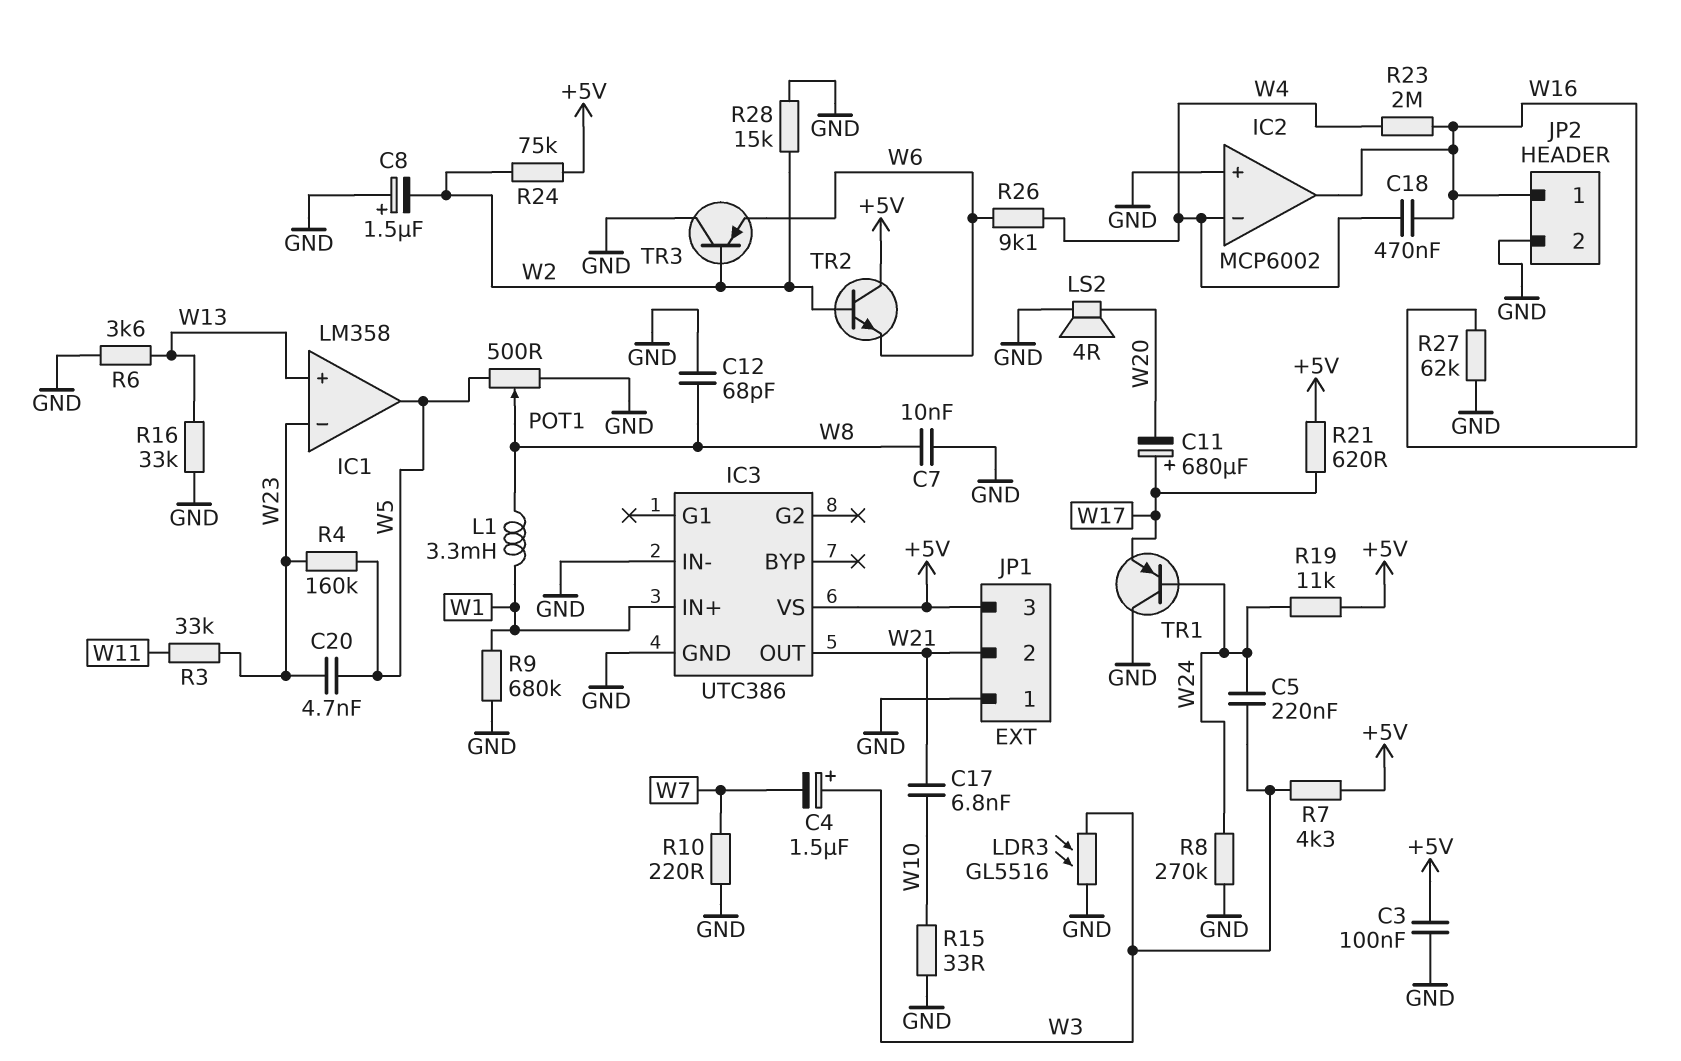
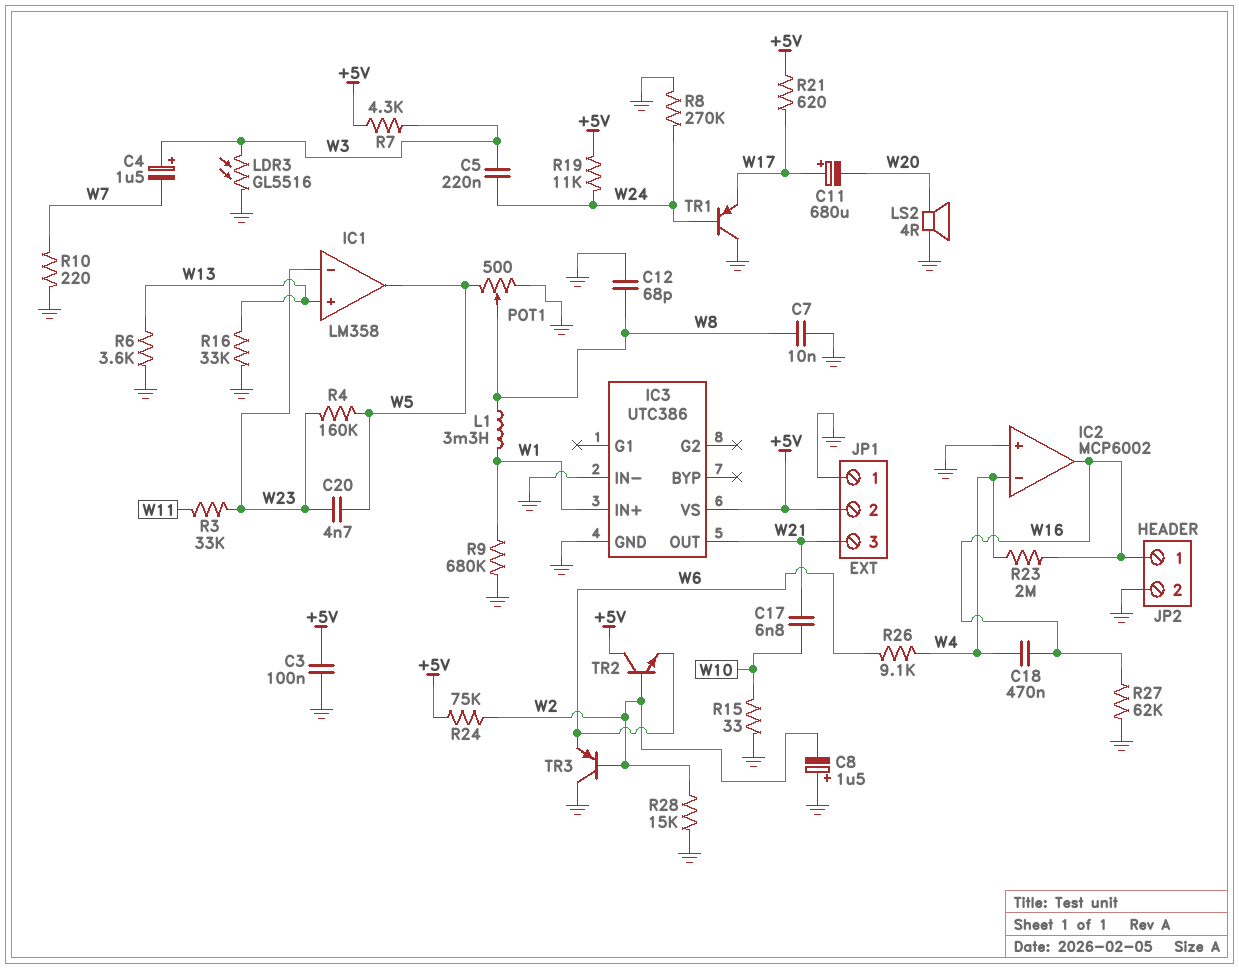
JP1 pin 2: W21 -> +5V
JP1 pin 3: +5V -> W21

